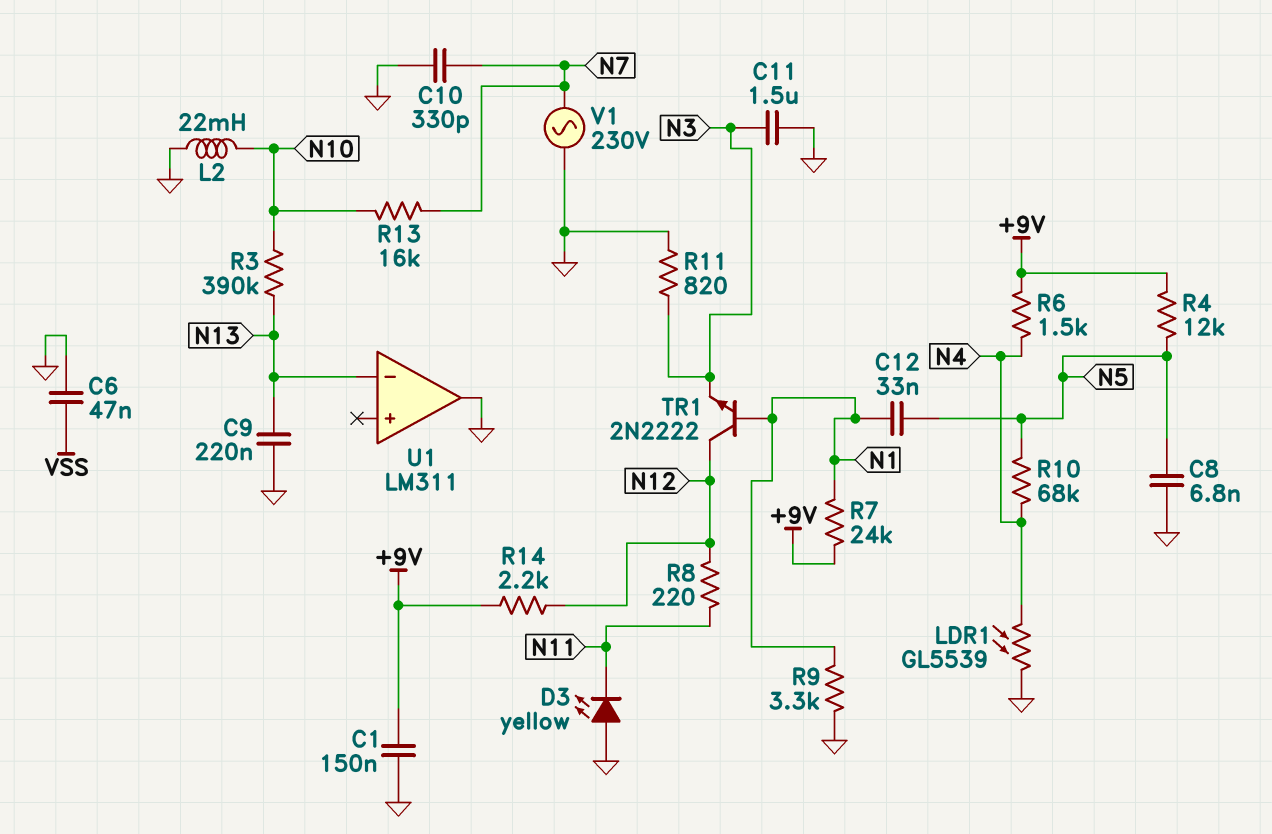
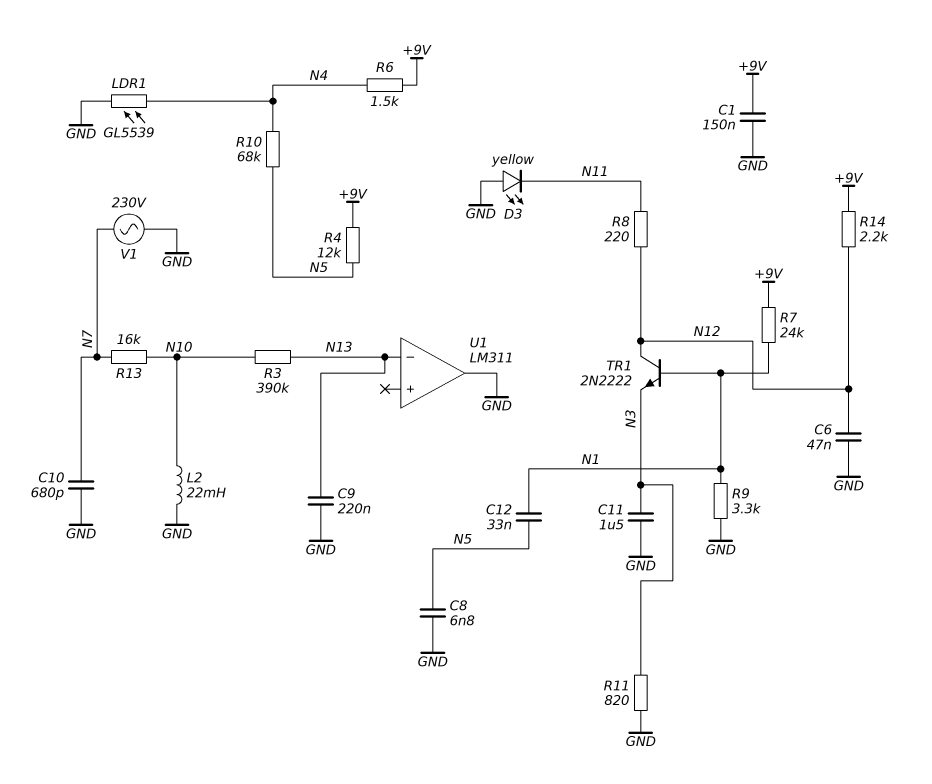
C6: 47nF (GND, VSS) -> 47nF (GND, N12)
C10: 330pF (GND, N7) -> 680pF (GND, N7)

